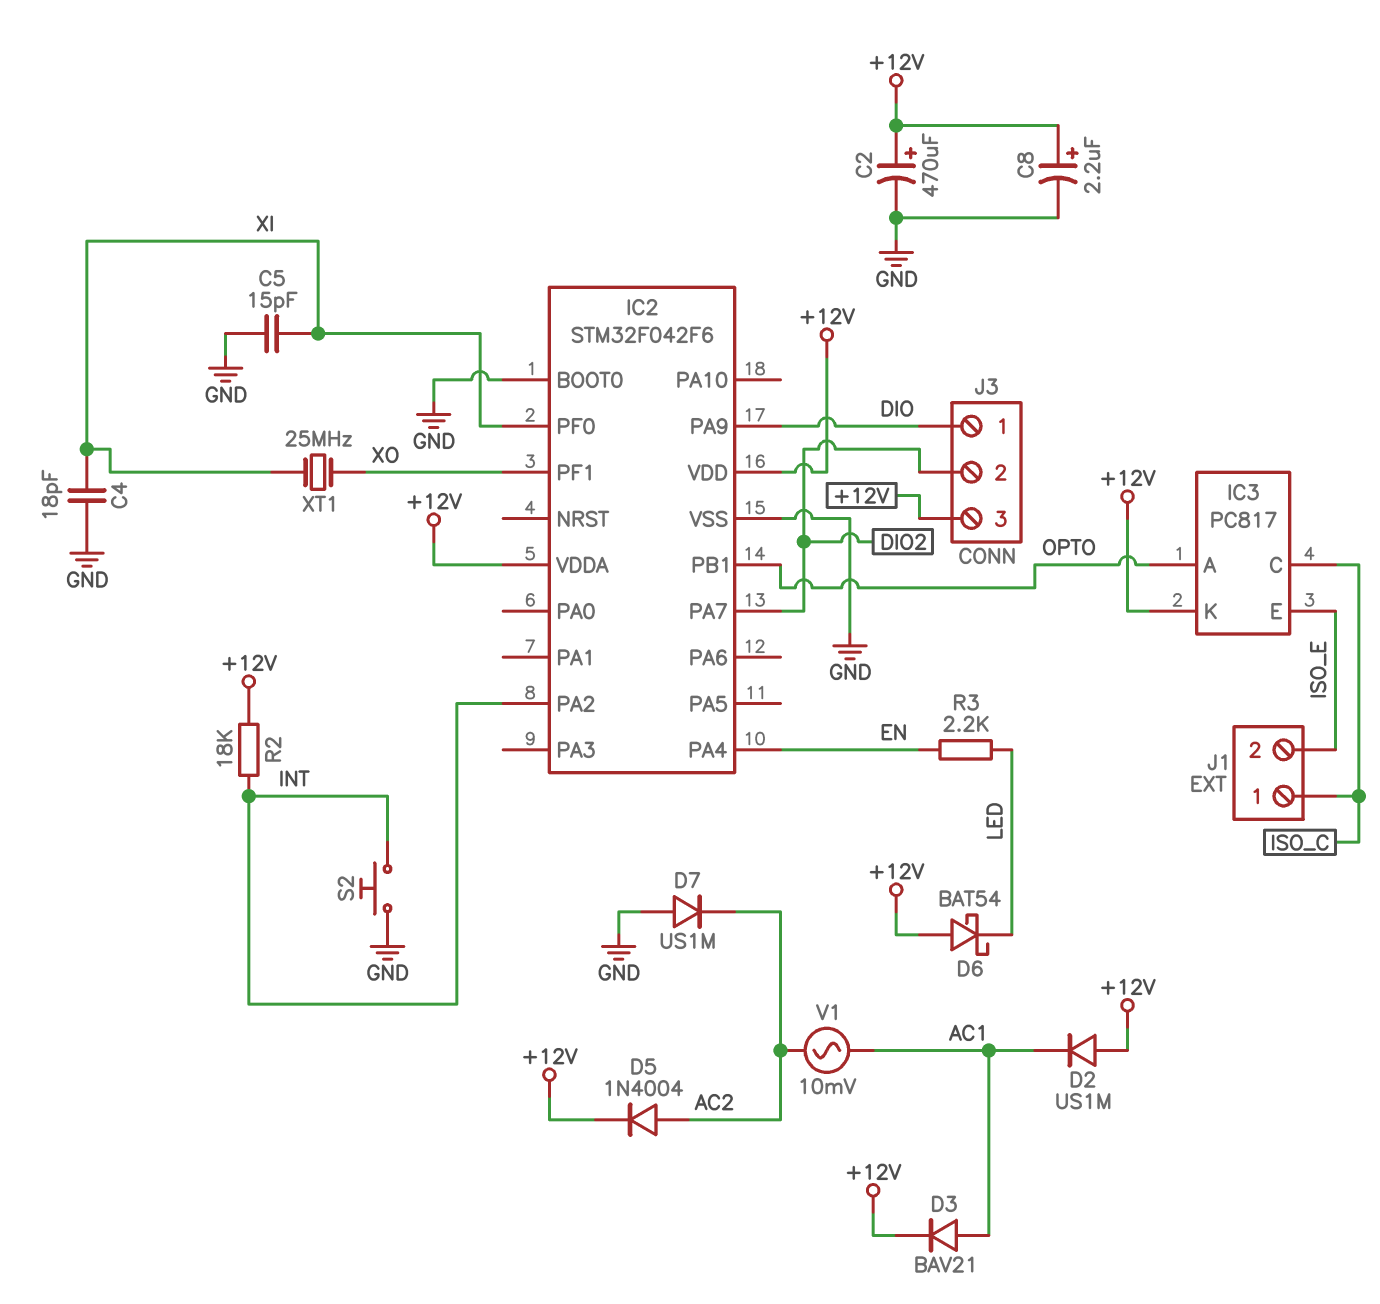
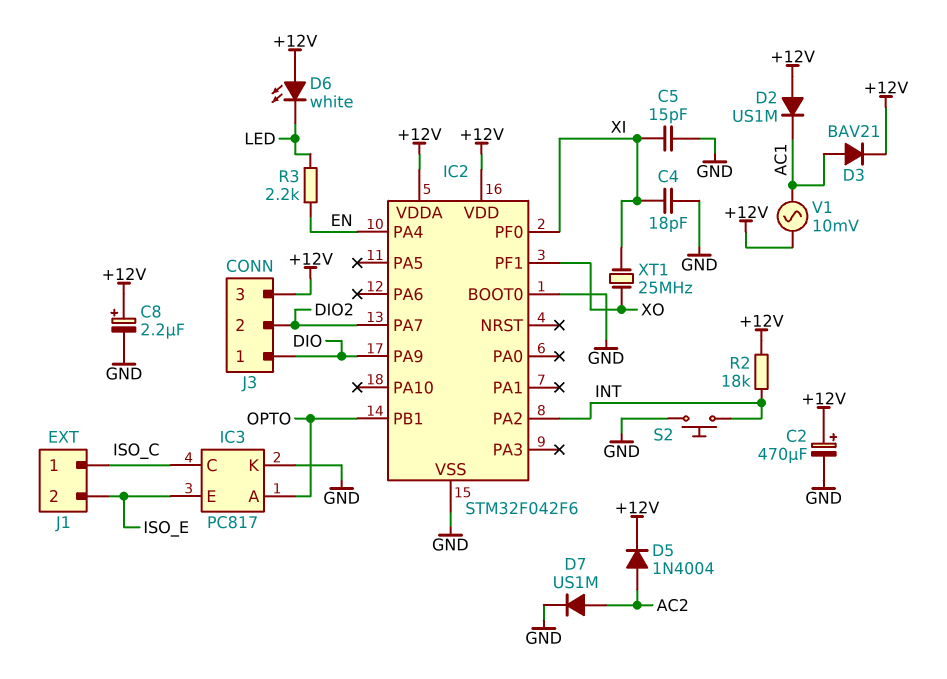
D6: schottky BAT54 (A +12V, K LED) -> LED white (A +12V, K LED)
D7: diode US1M (A GND, K AC2) -> diode US1M (A AC2, K GND)
IC3 pin K: +12V -> GND
V1: AC 10mV (AC1, AC2) -> AC 10mV (+12V, AC1)

